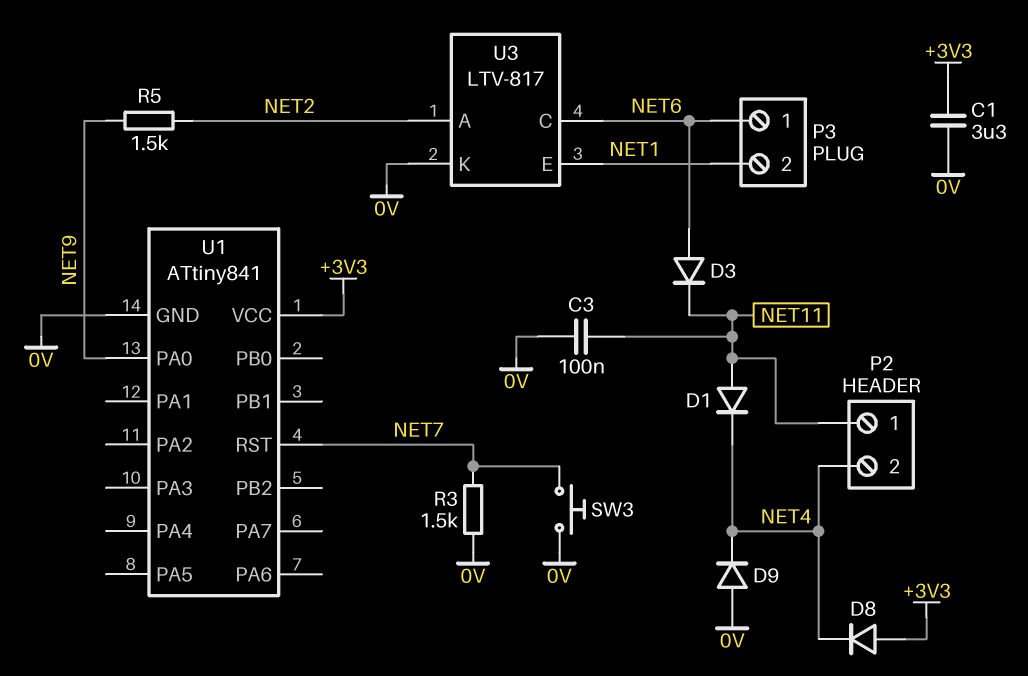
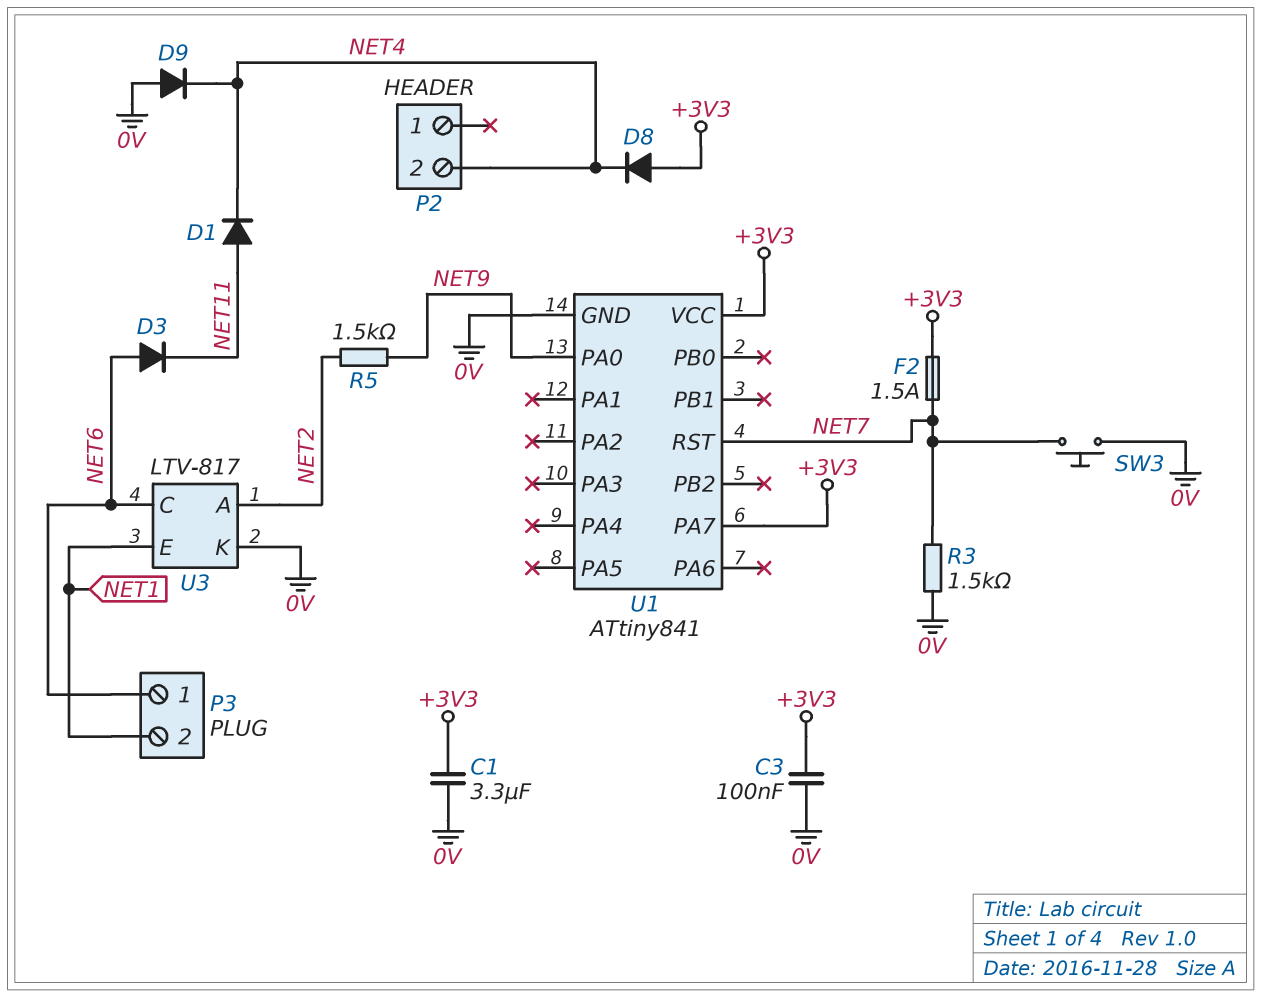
C3: 100nF (0V, NET11) -> 100nF (+3V3, 0V)
F2: none -> 1.5A (+3V3, NET7)
P2 pin 1: NET11 -> none
U1 pin PA7: none -> +3V3

